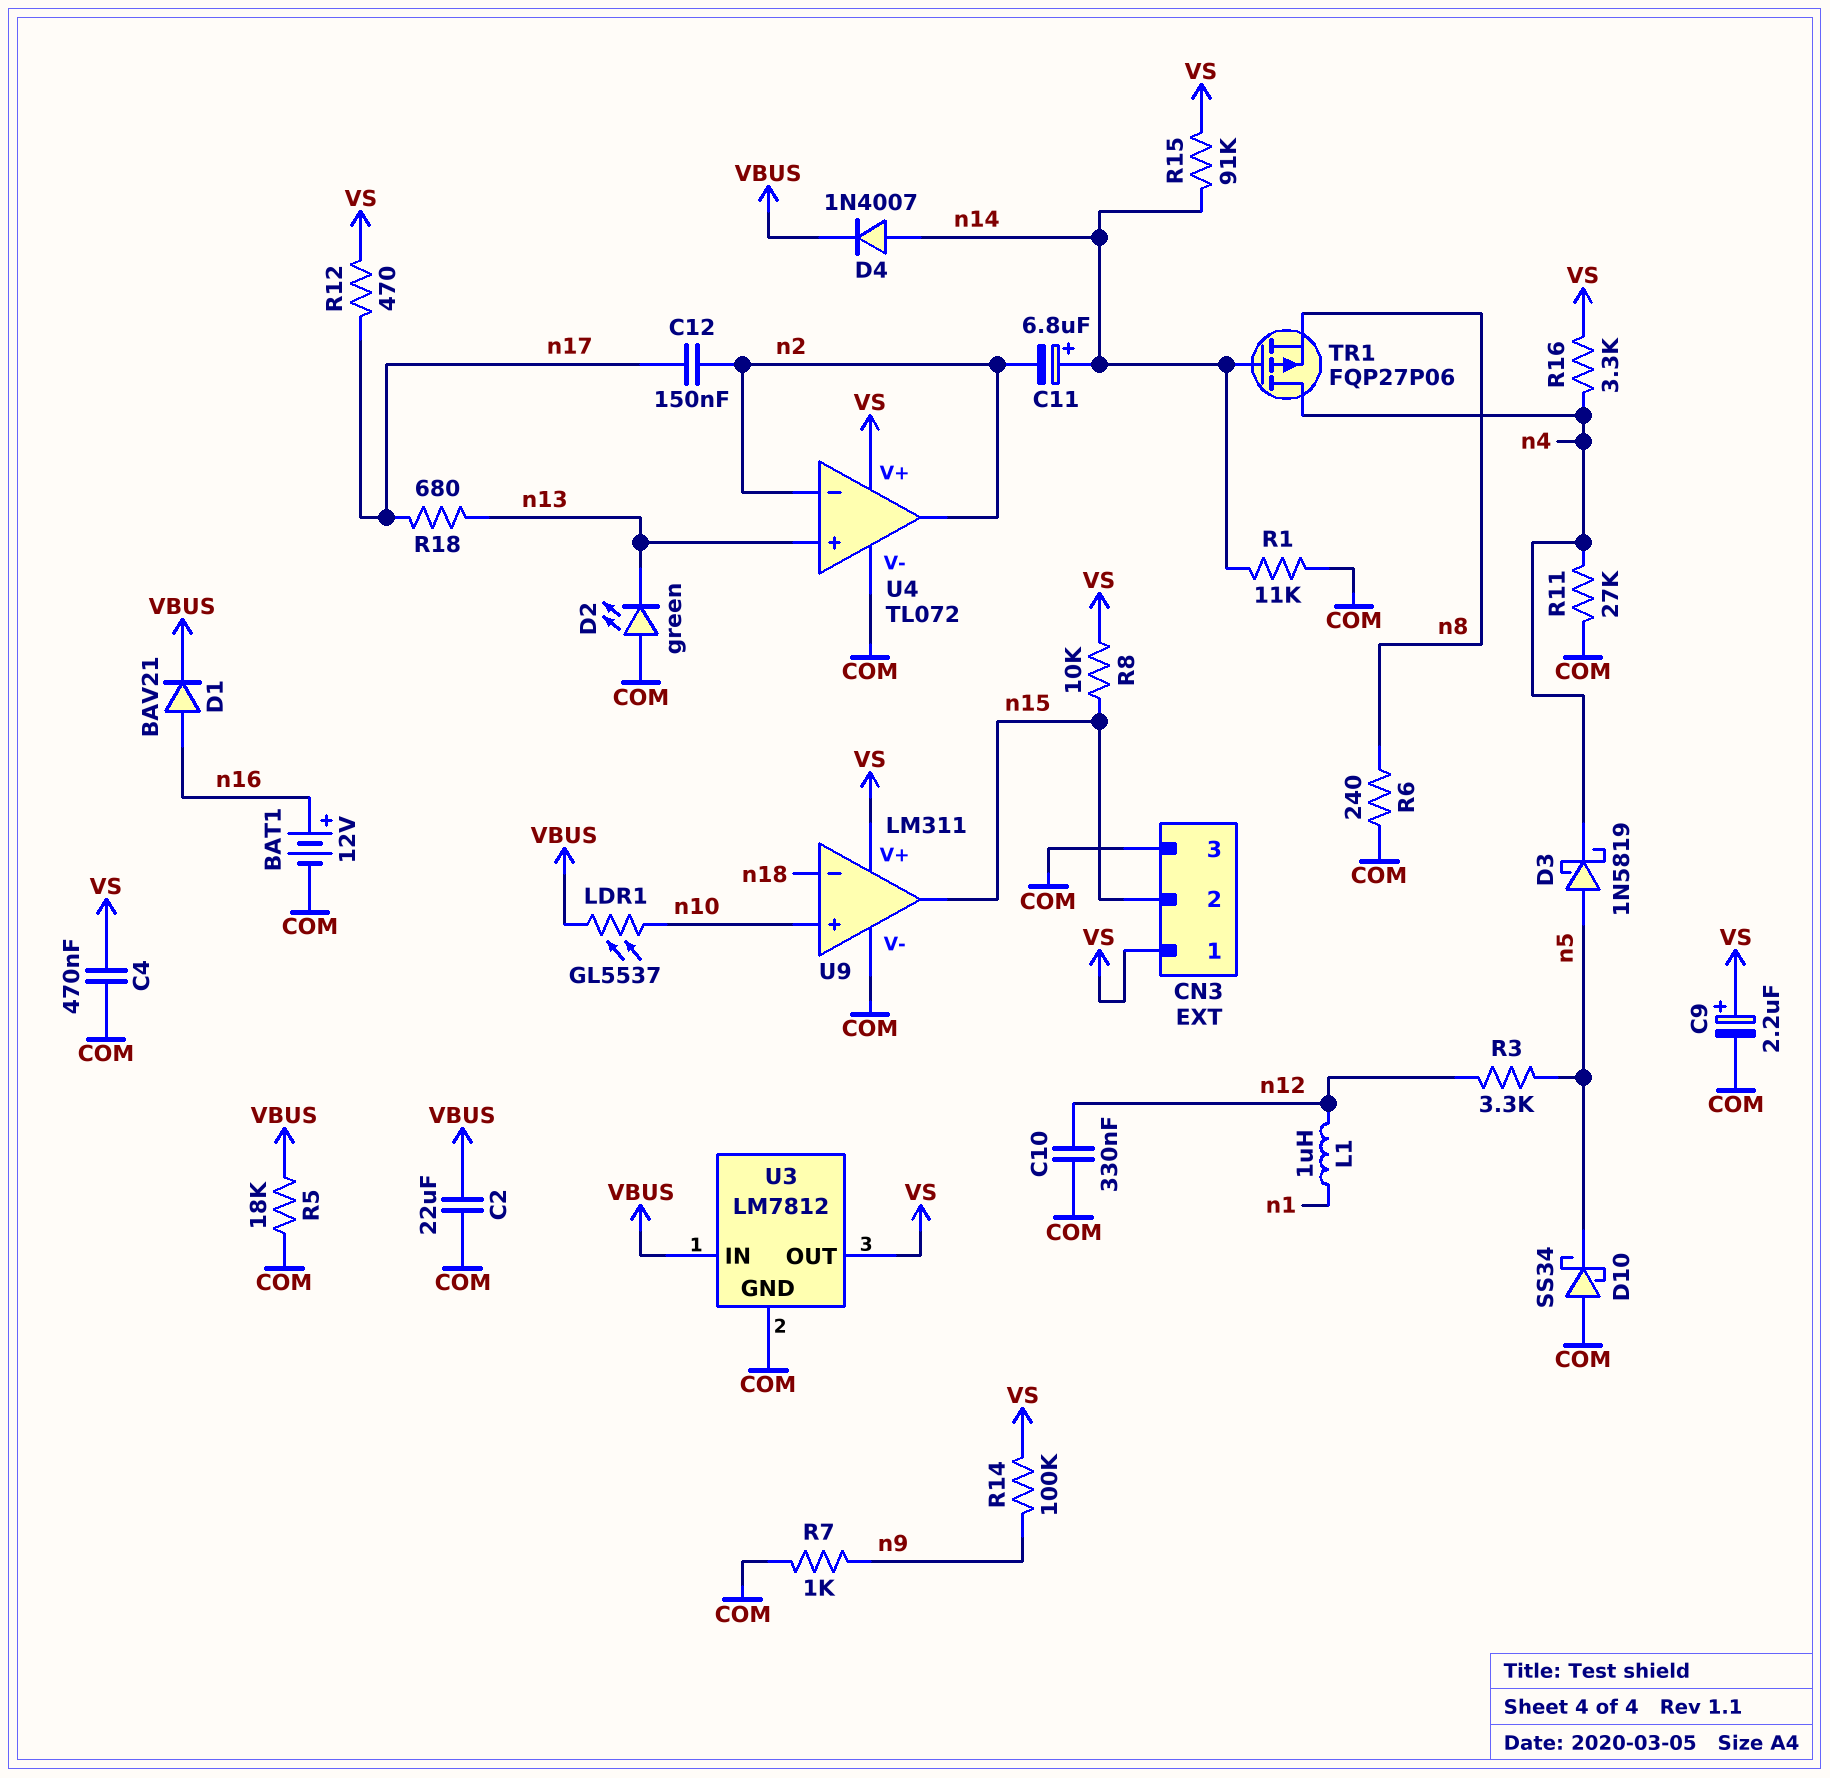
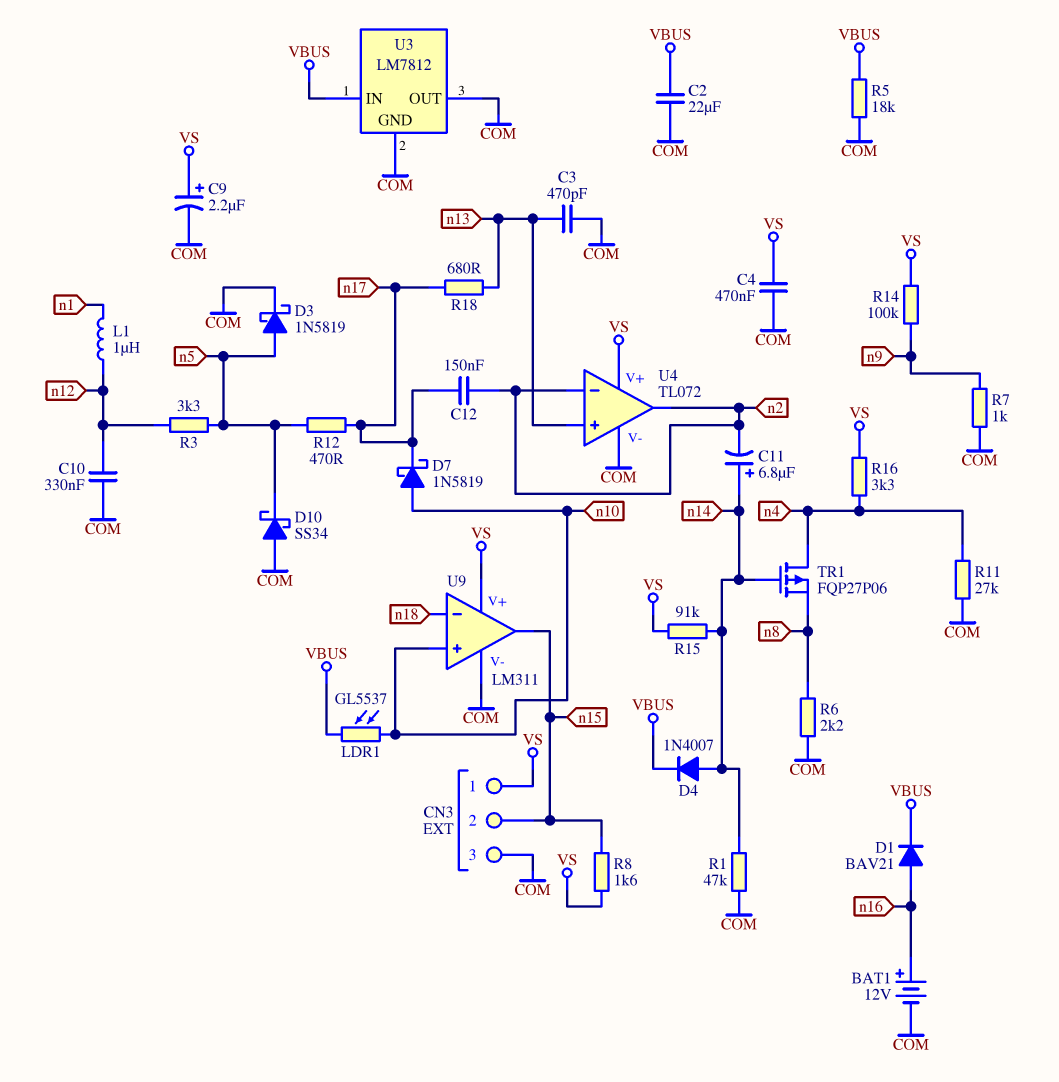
C3: none -> 470pF (COM, n13)
D2: LED green (A COM, K n13) -> none
D3: schottky 1N5819 (A n5, K n4) -> schottky 1N5819 (A n5, K COM)
D7: none -> schottky 1N5819 (A n10, K n17)
R1: 11k (COM, n14) -> 47k (COM, n14)
R6: 240 (COM, n8) -> 2.2k (COM, n8)
R8: 10k (VS, n15) -> 1.6k (VS, n15)
R12: 470 (VS, n17) -> 470 (n5, n17)
U3 pin OUT: VS -> COM

